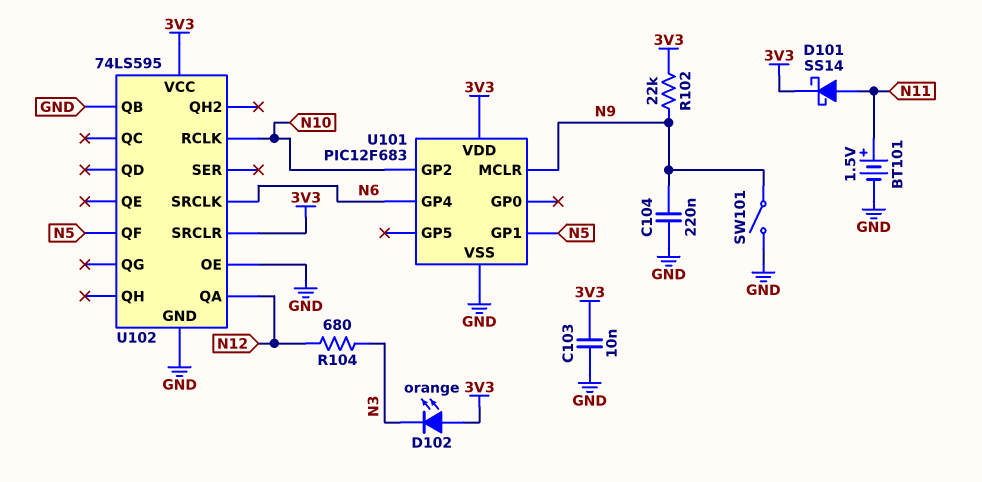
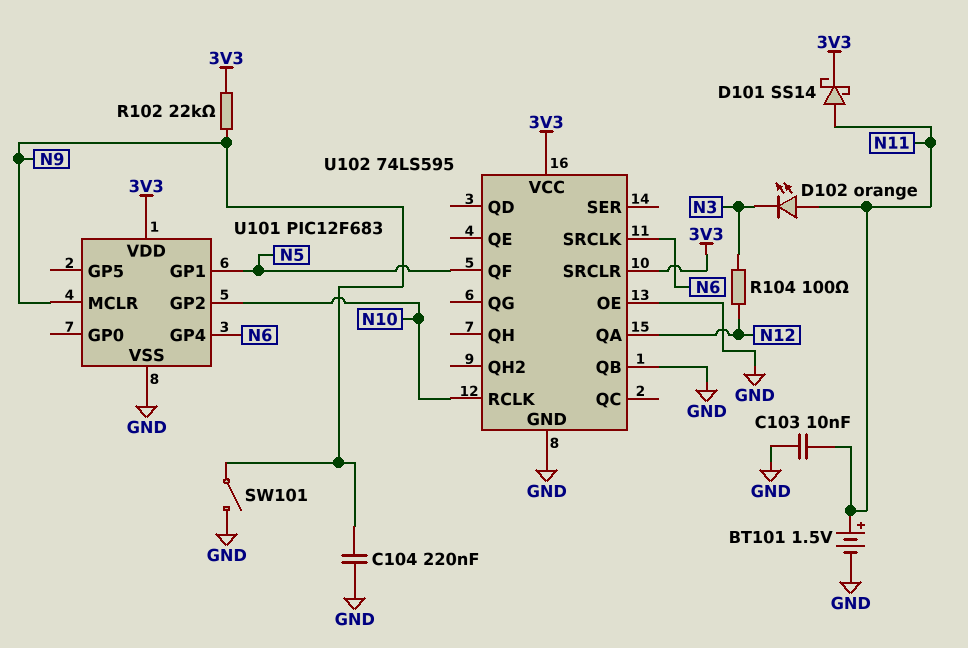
C103: 10nF (3V3, GND) -> 10nF (GND, N11)
D102: LED orange (A 3V3, K N3) -> LED orange (A N11, K N3)
R104: 680 (N3, N12) -> 100 (N3, N12)

